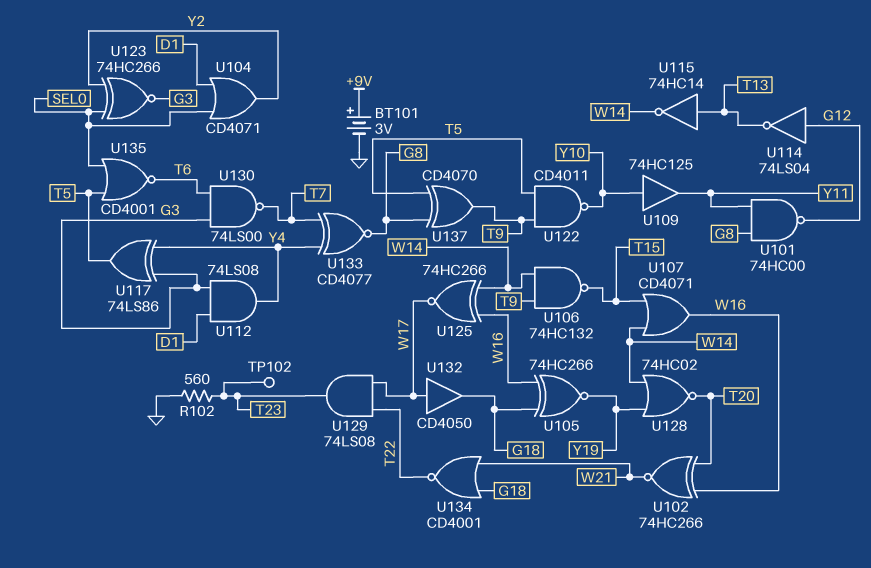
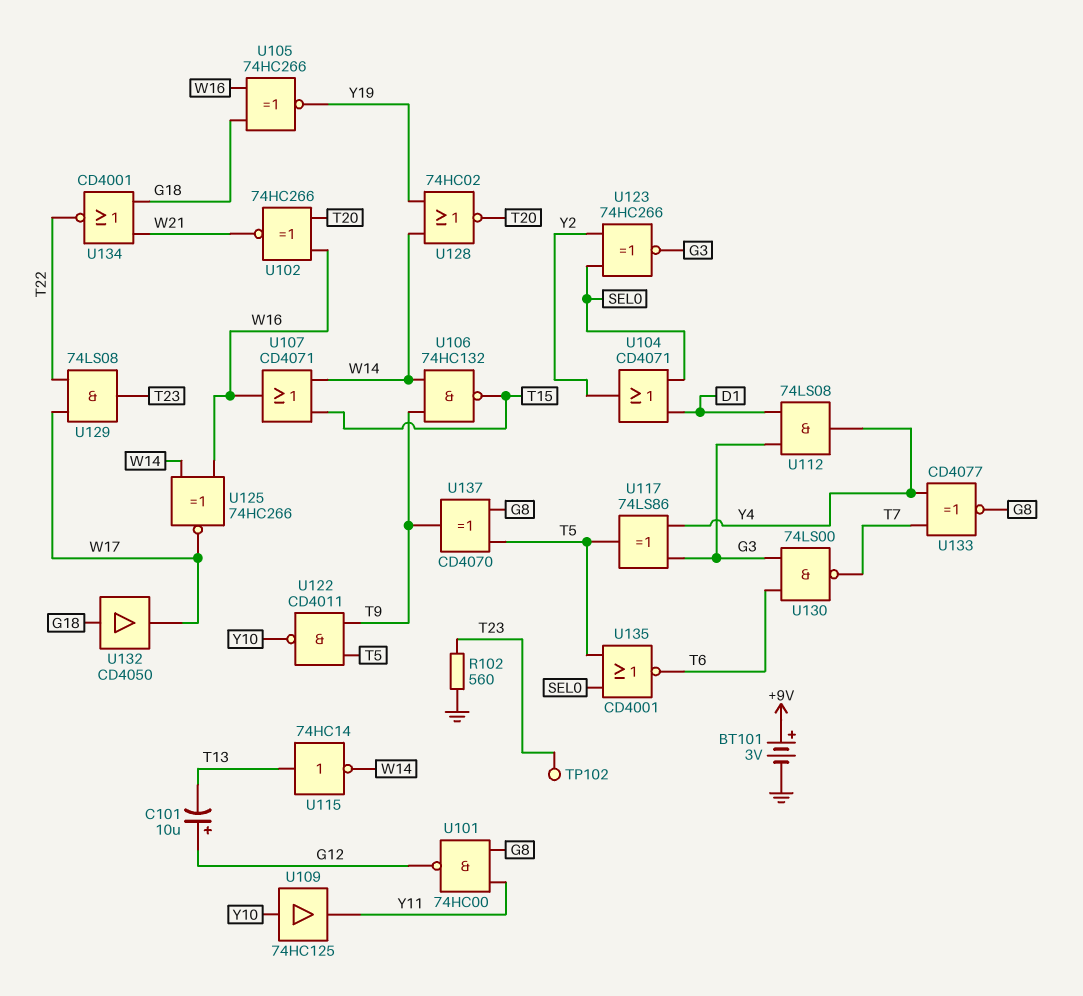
C101: none -> 10uF (plus G12, minus T13)
U114: NOT 74LS04 (in G12, out T13) -> none
U132: buffer CD4050 (in W17, out G18) -> buffer CD4050 (in G18, out W17)

